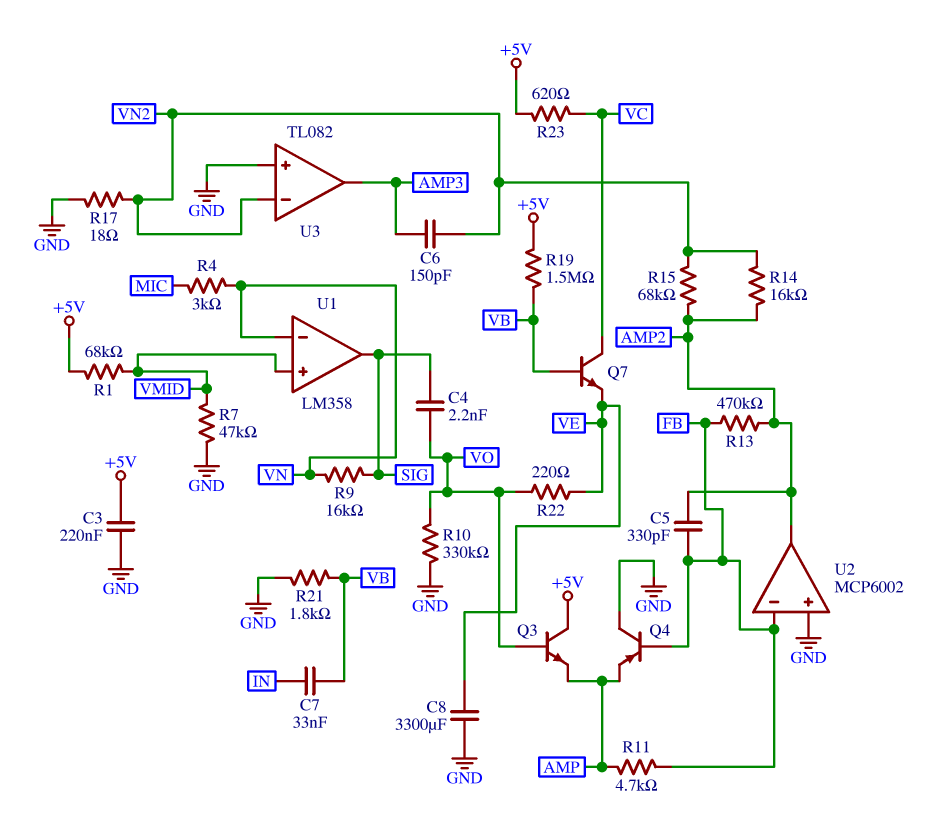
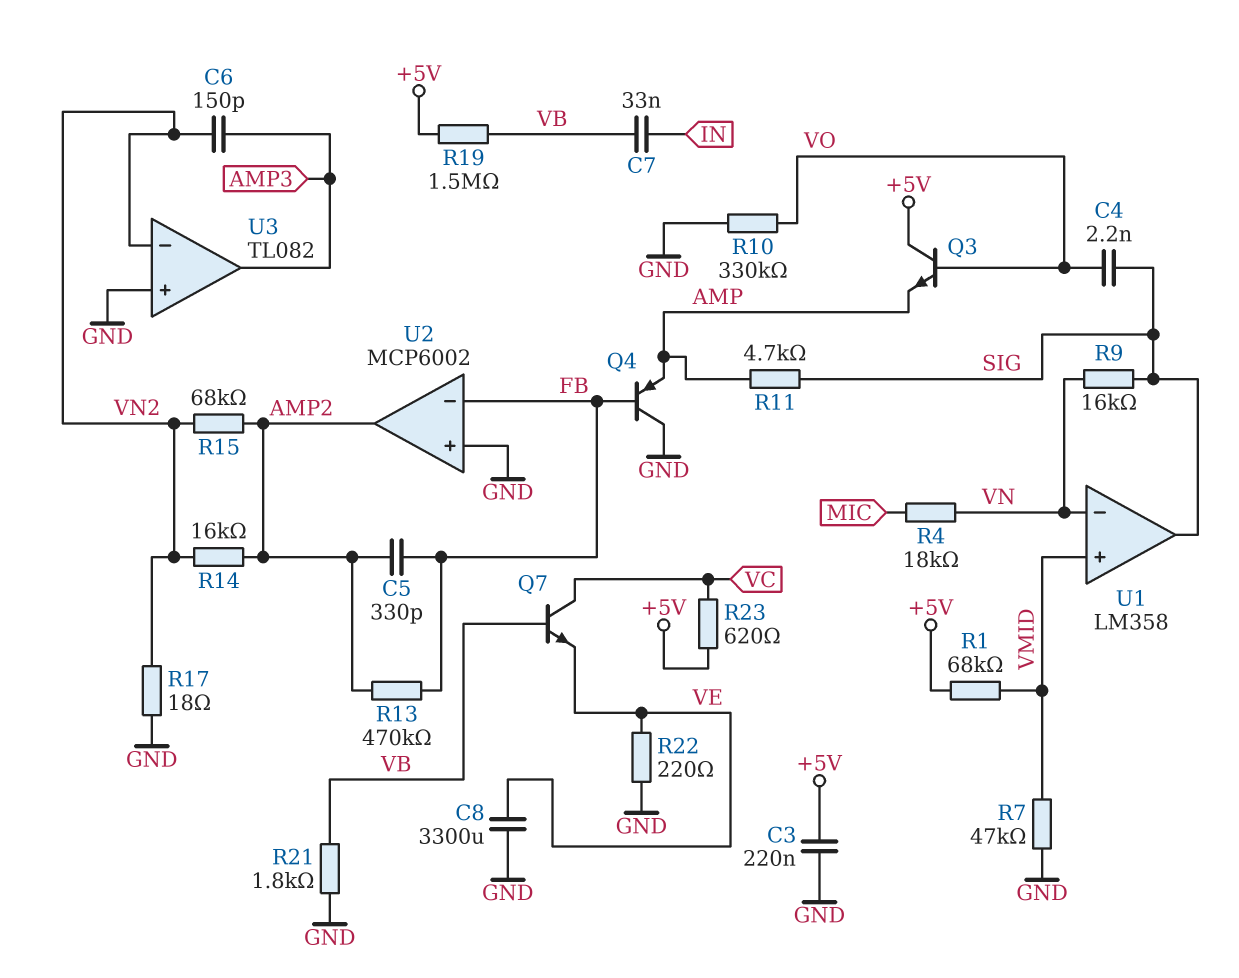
R4: 3k (MIC, VN) -> 18k (MIC, VN)
R11: 4.7k (AMP, FB) -> 4.7k (AMP, SIG)
R22: 220 (VE, VO) -> 220 (GND, VE)

